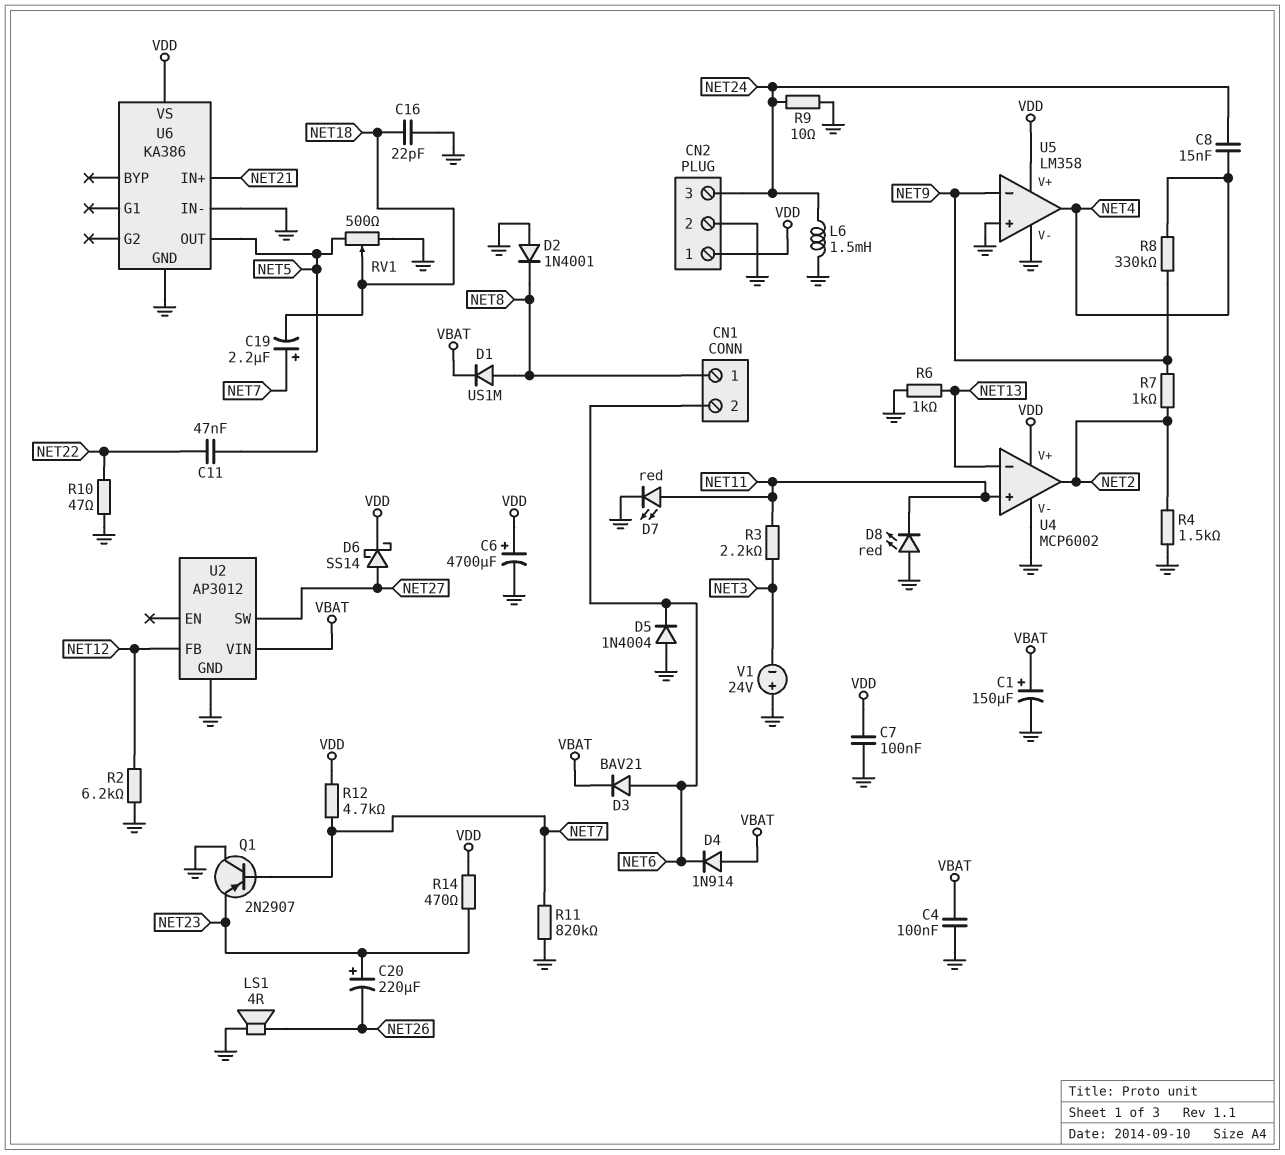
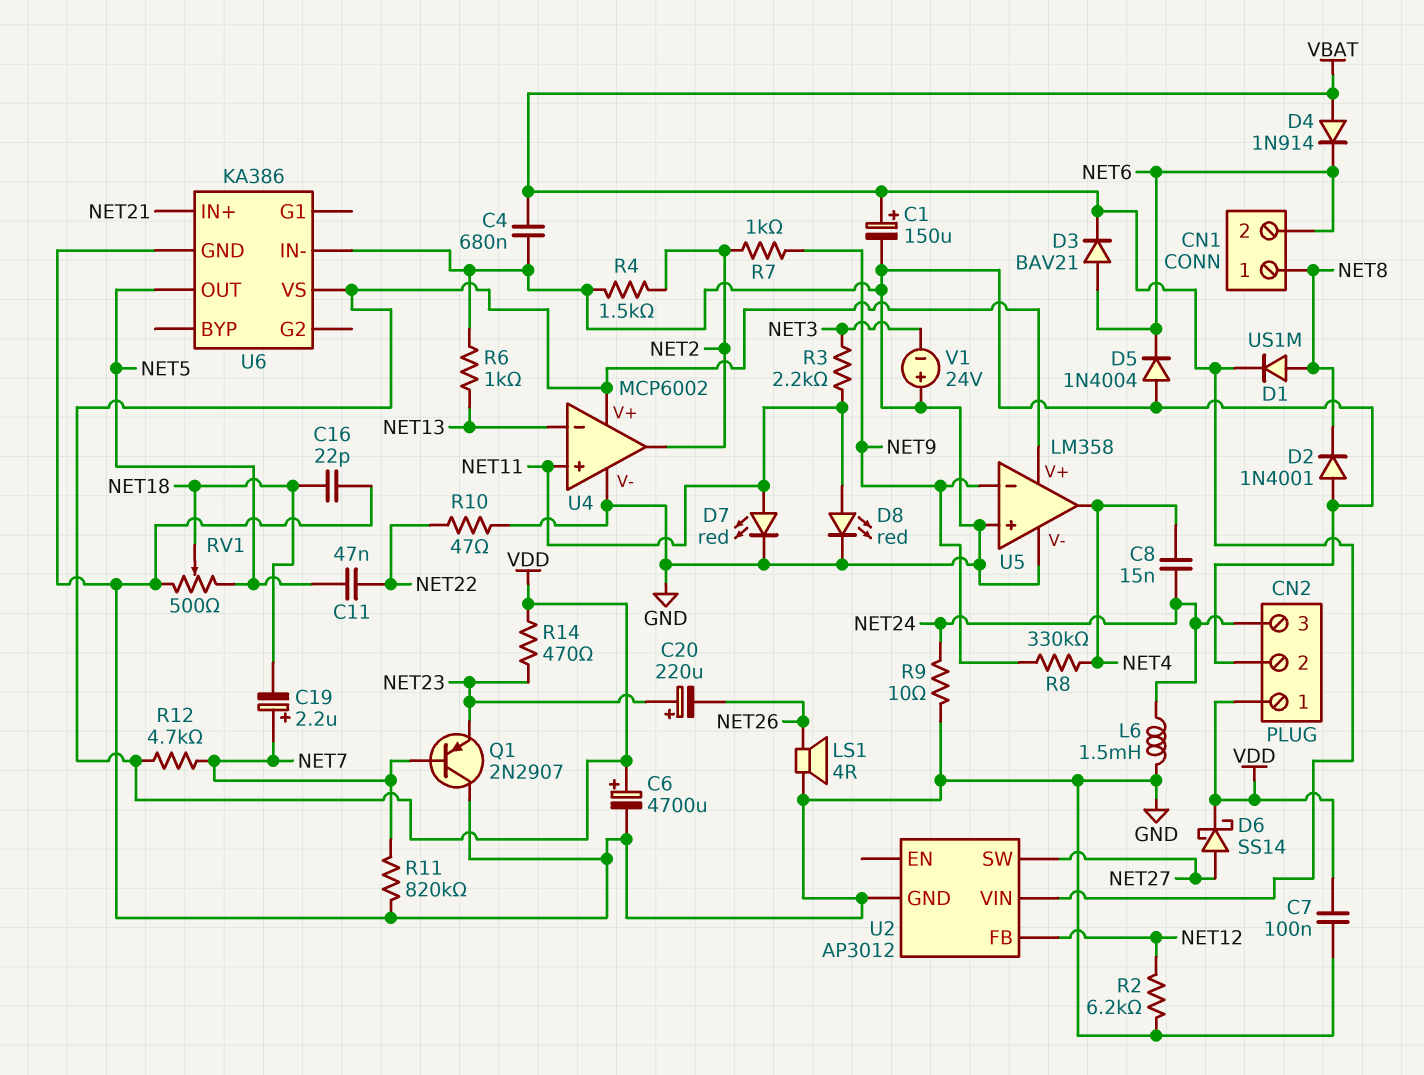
C4: 100nF (GND, VBAT) -> 680nF (GND, VBAT)
D8: LED red (A GND, K NET11) -> LED red (A NET11, K GND)

